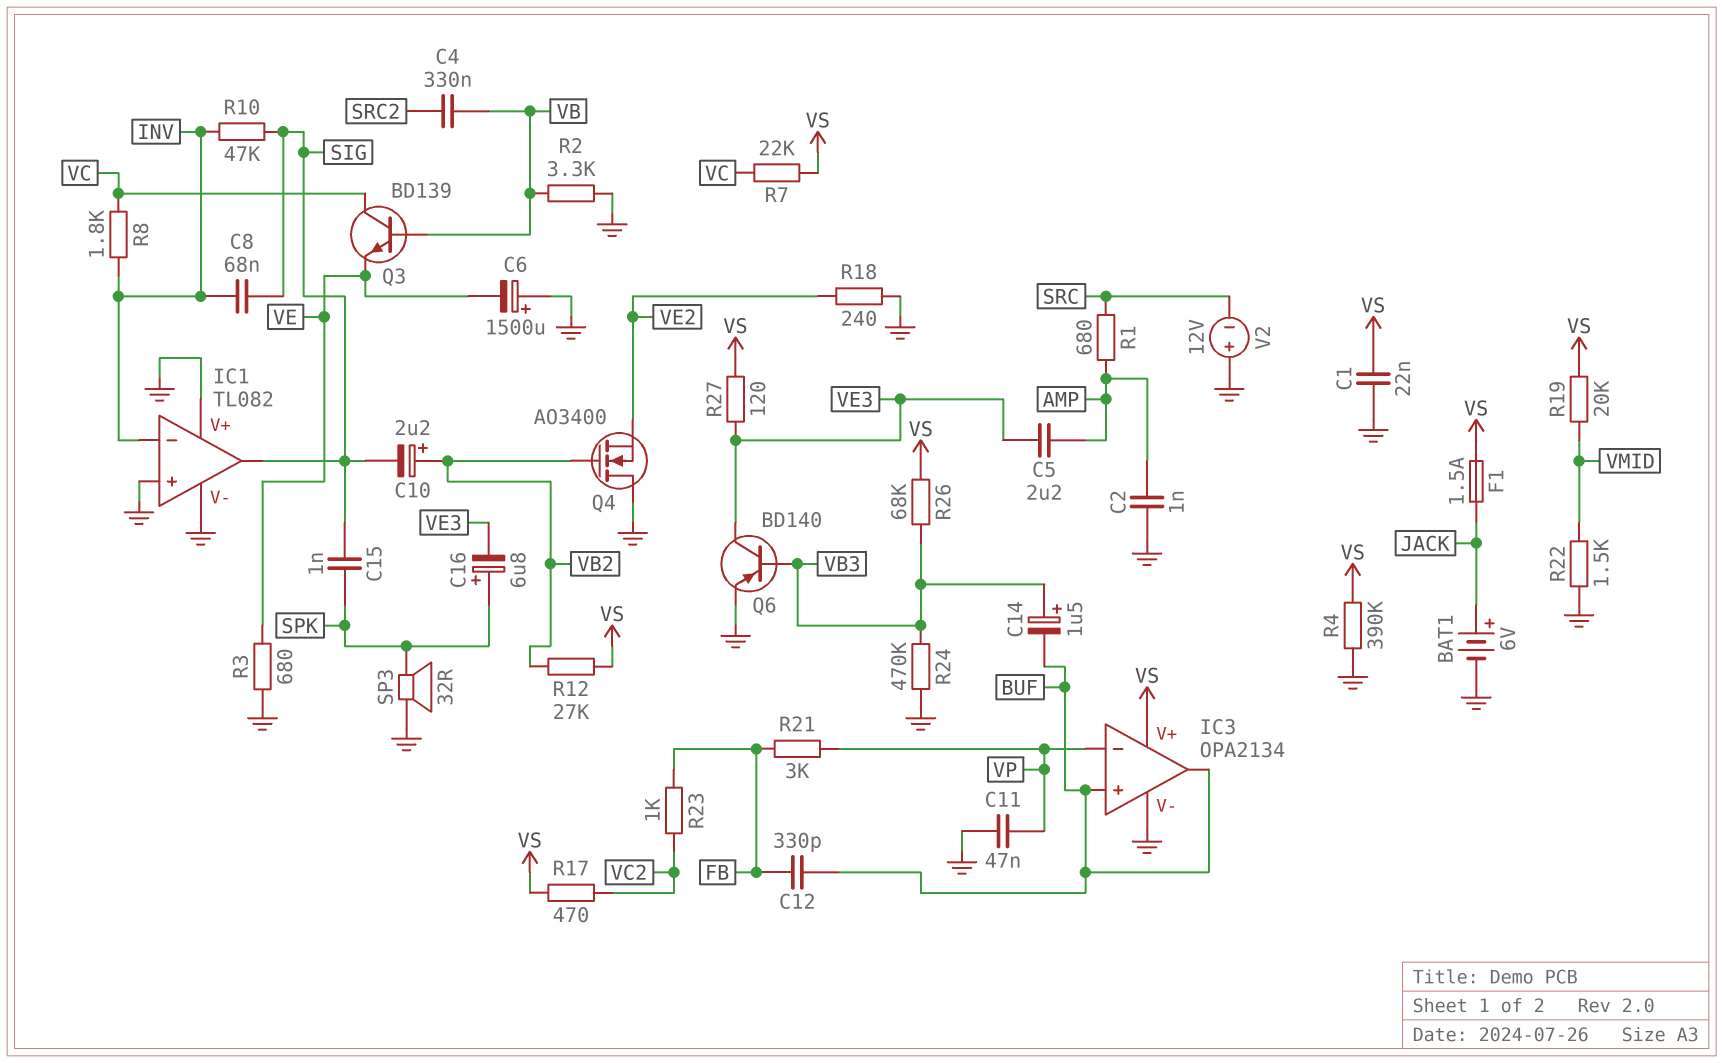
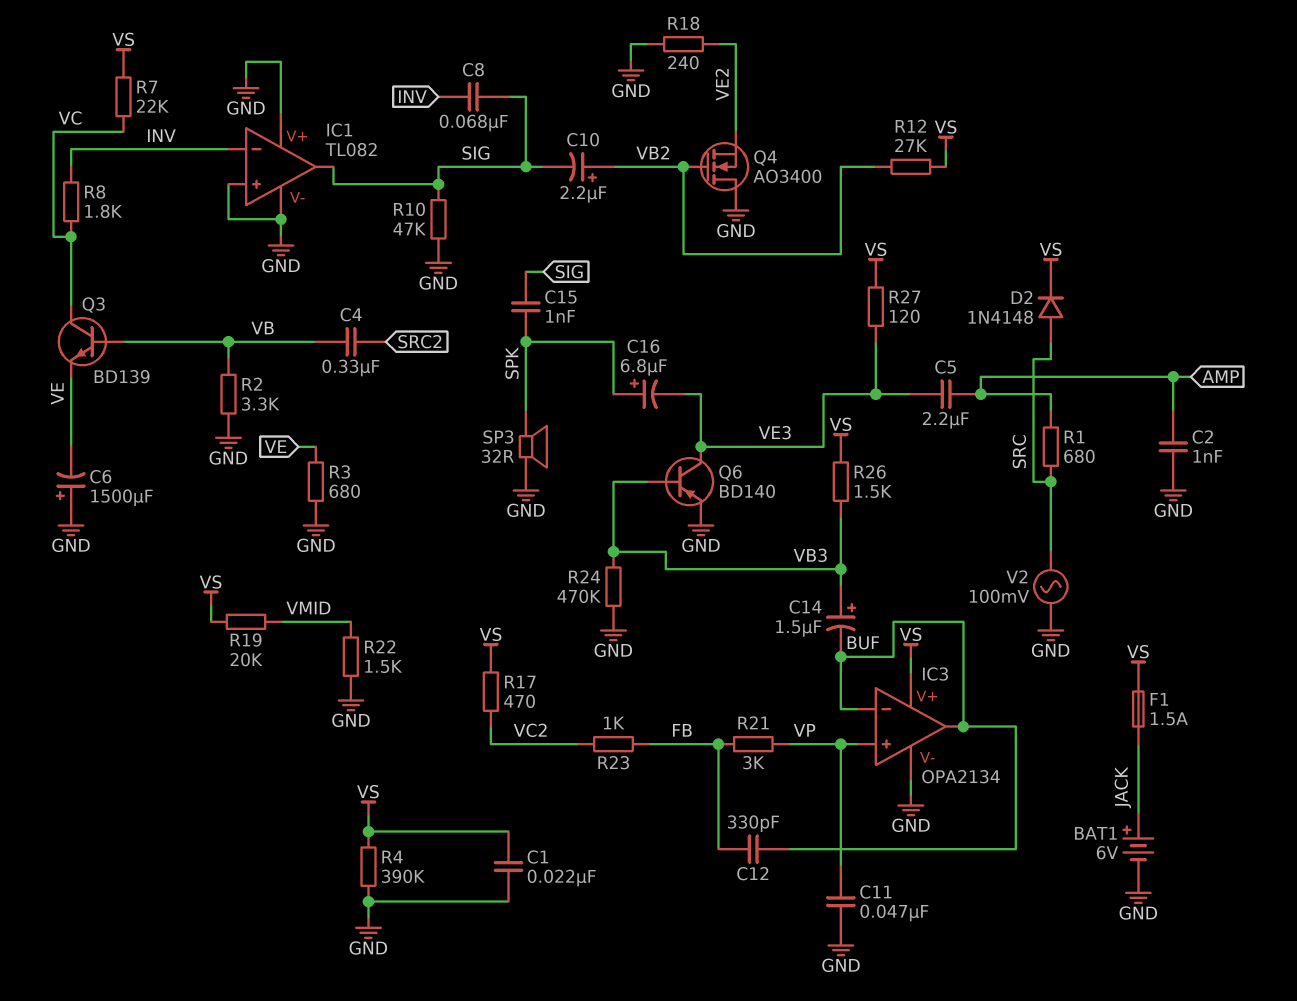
D2: none -> diode 1N4148 (A SRC, K VS)
IC3 pin in+: BUF -> VP
IC3 pin in-: VP -> BUF
R10: 47k (INV, SIG) -> 47k (GND, SIG)
R26: 68k (VB3, VS) -> 1.5k (VB3, VS)
V2: 12V (plus GND, minus SRC) -> AC 100mV (GND, SRC)

